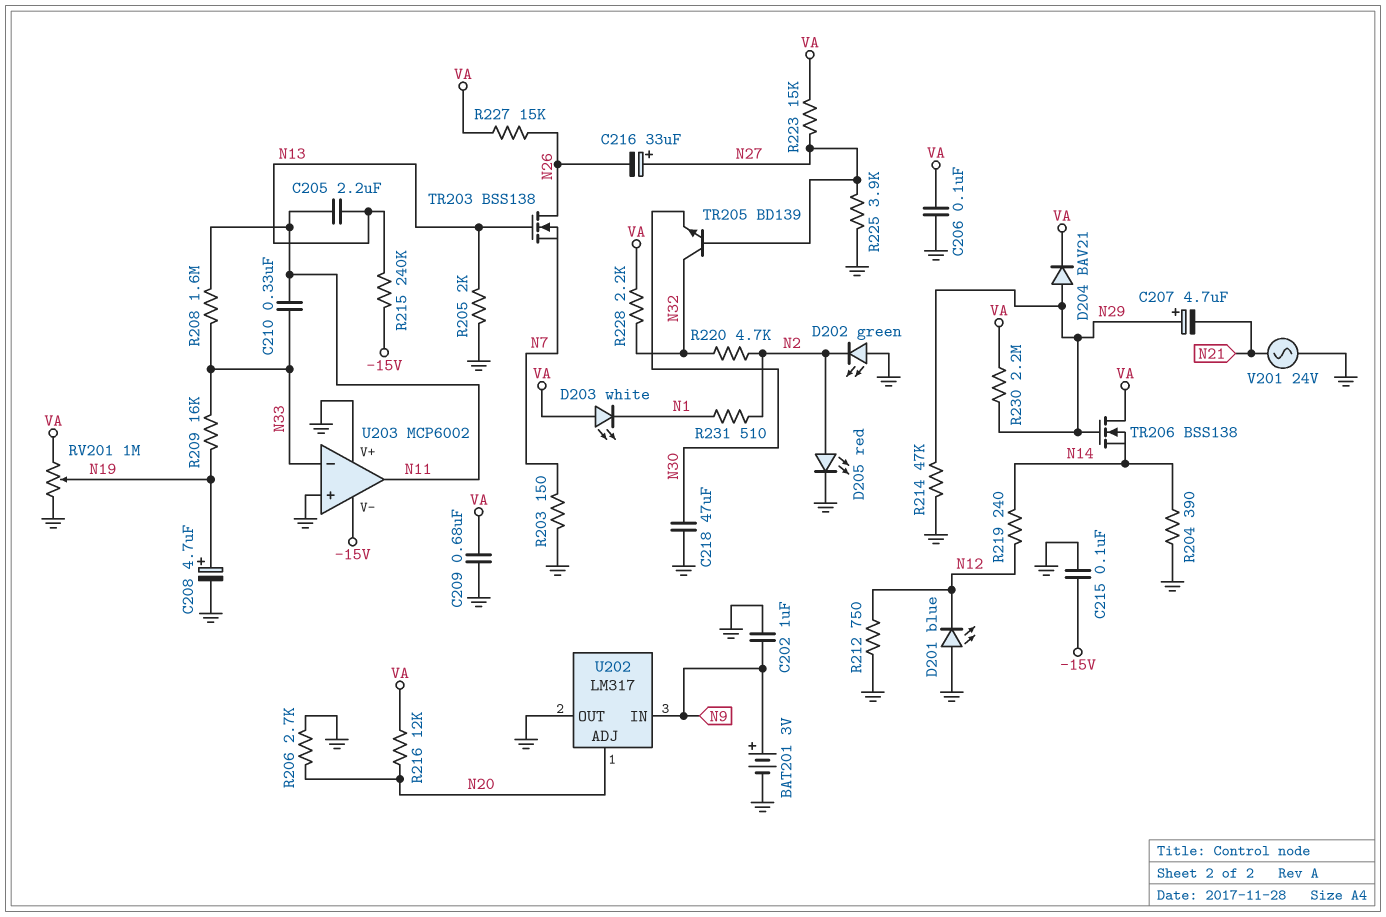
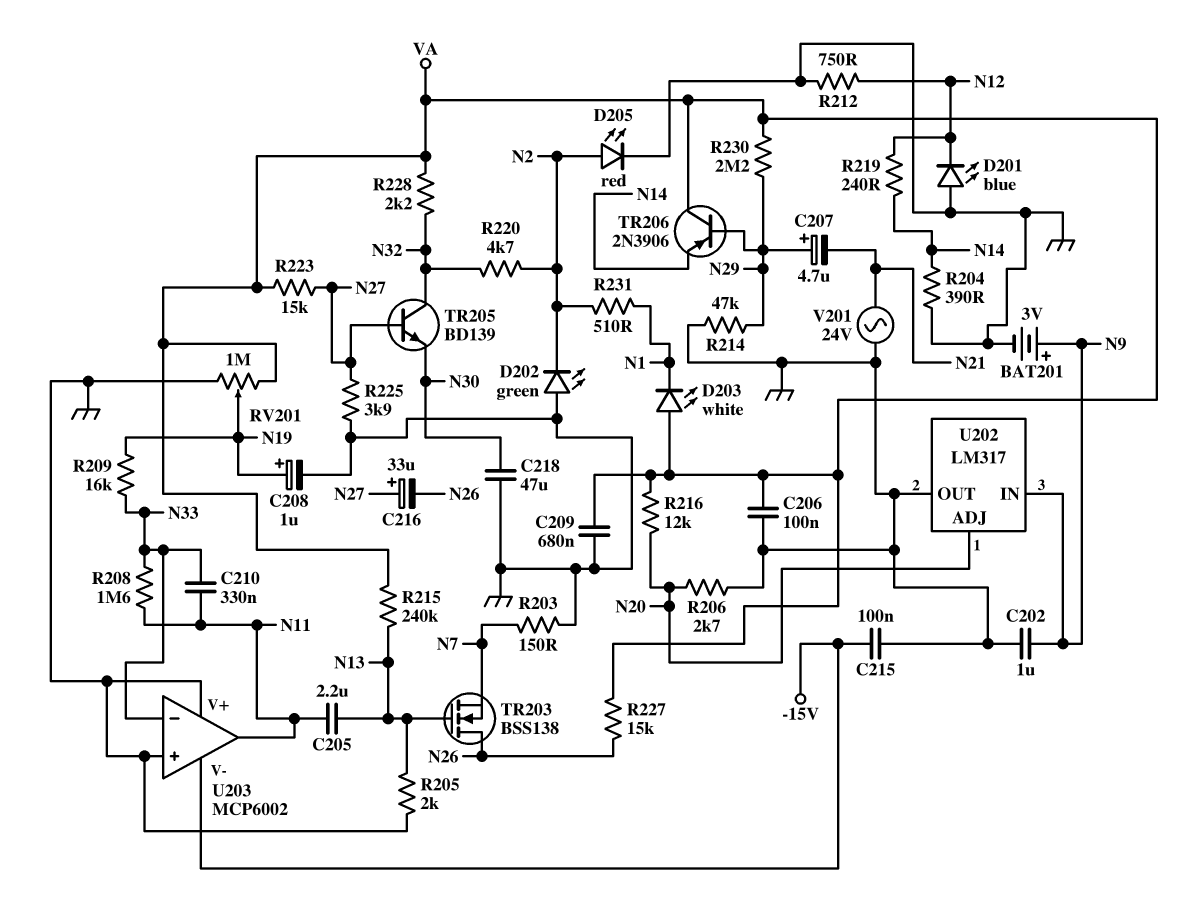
C208: 4.7uF (plus N19, minus GND) -> 1uF (plus N19, minus GND)
D204: diode BAV21 (A N29, K VA) -> none
R215: 240k (-15V, N13) -> 240k (N13, VA)
TR206: NMOS BSS138 (G N29, D VA, S N14) -> PNP 2N3906 (B N29, C VA, E N14)

